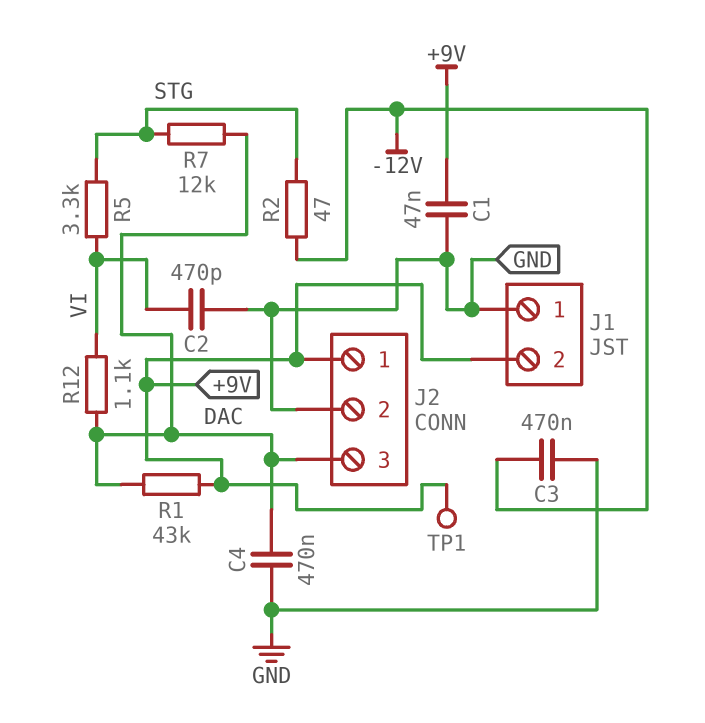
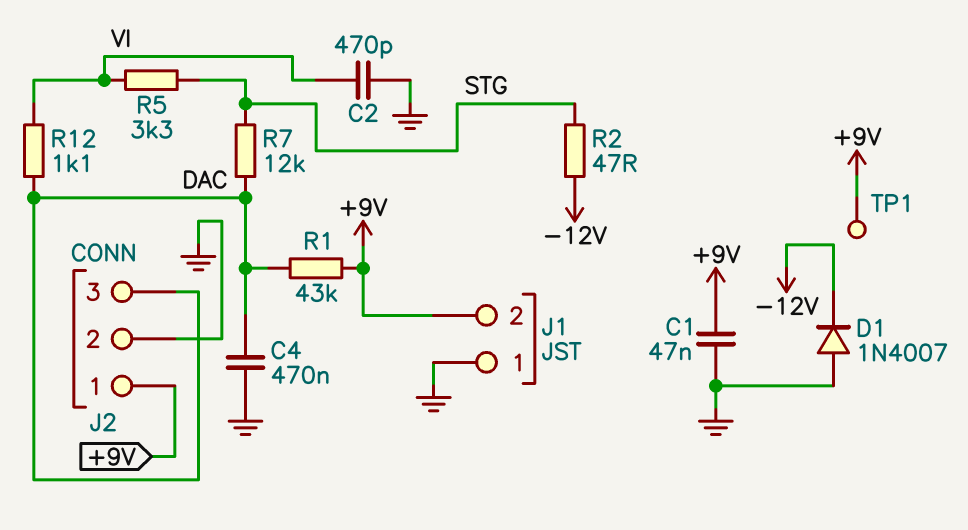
C3: 470nF (-12V, GND) -> none
D1: none -> diode 1N4007 (A GND, K -12V)

